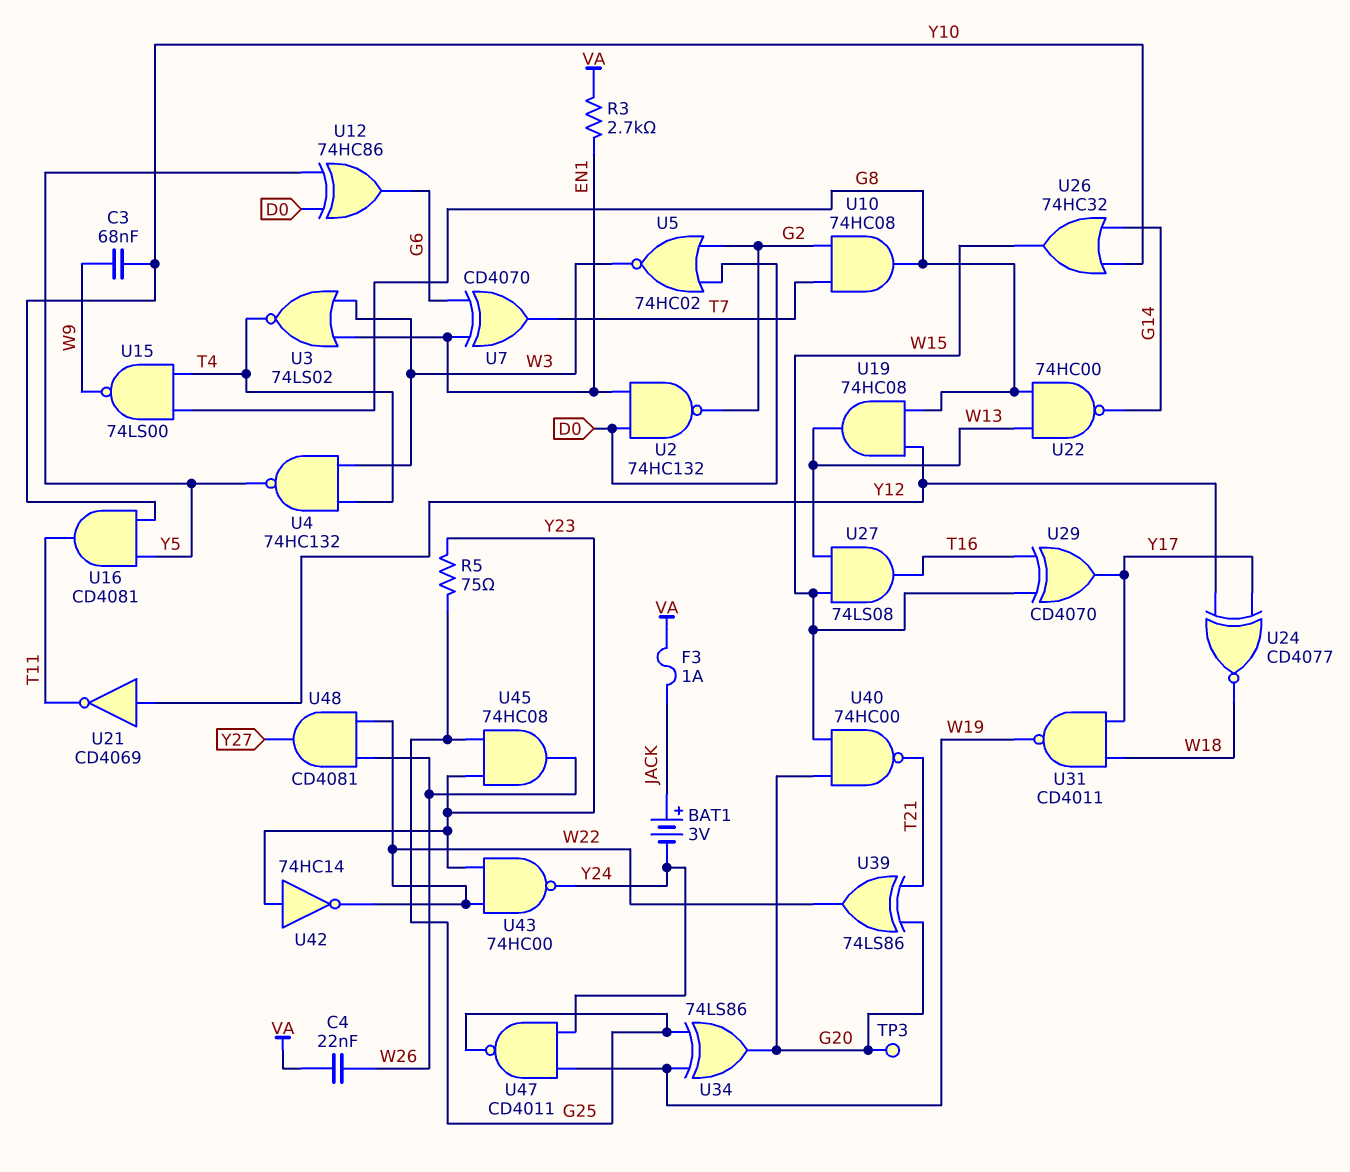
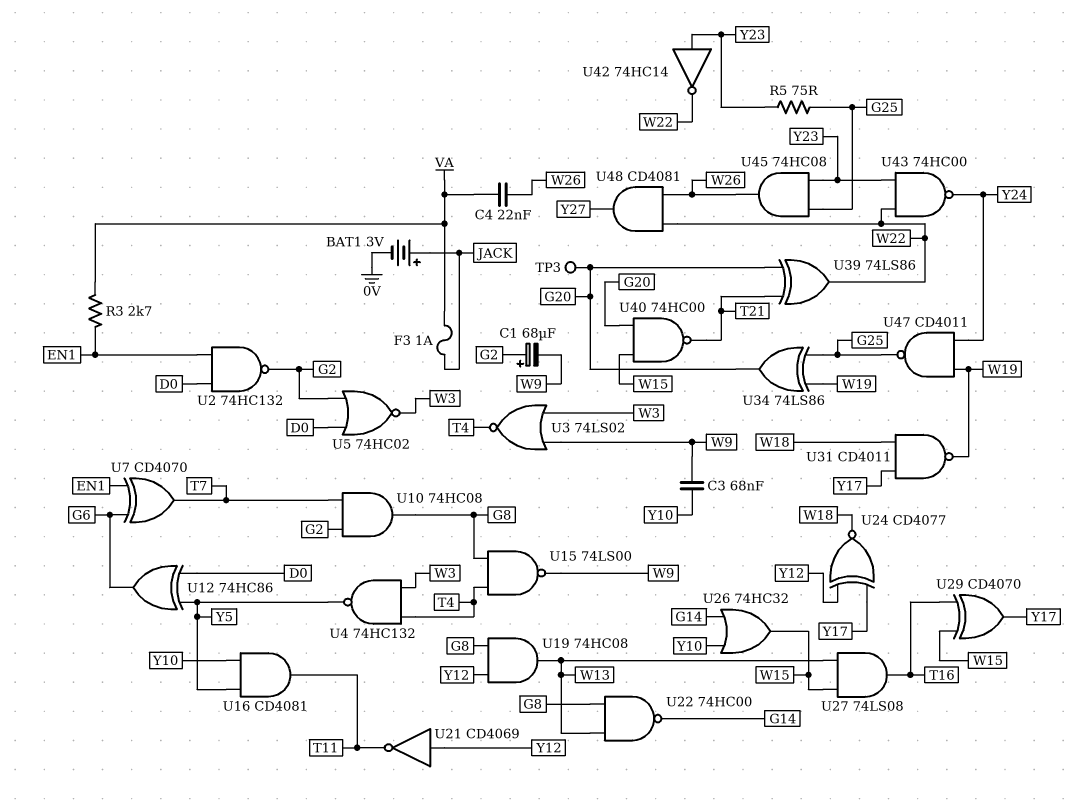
BAT1: 3V (plus JACK, minus Y24) -> 3V (plus JACK, minus 0V)
C1: none -> 68uF (plus G2, minus W9)
U3: NOR 74LS02 (in EN1, in W3, out T4) -> NOR 74LS02 (in W3, in W9, out T4)

